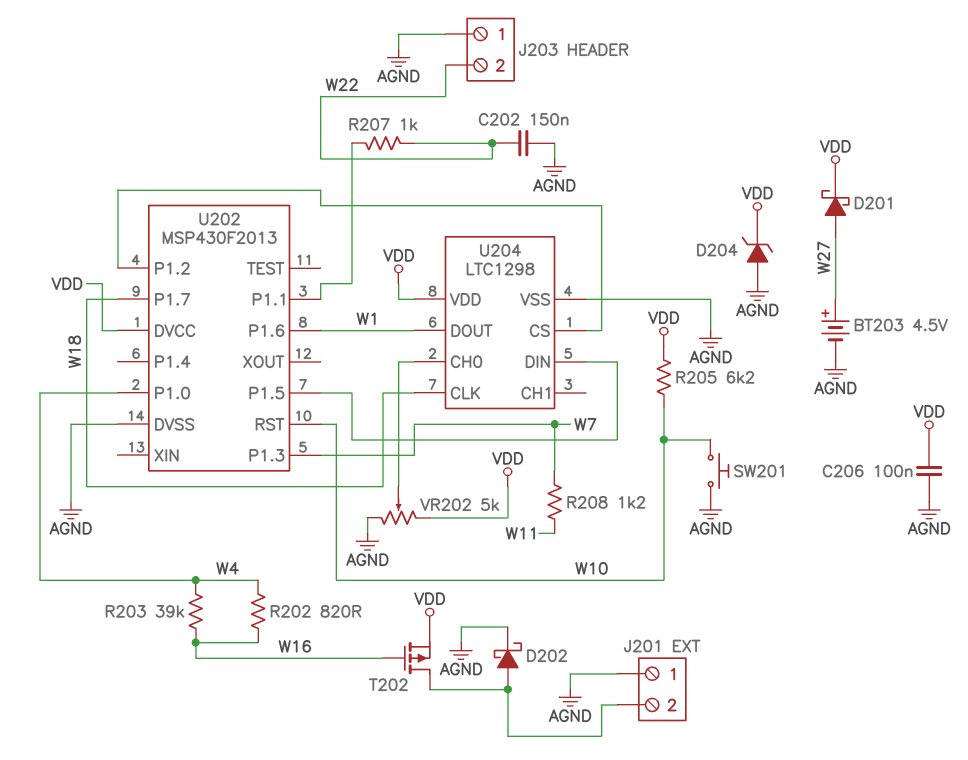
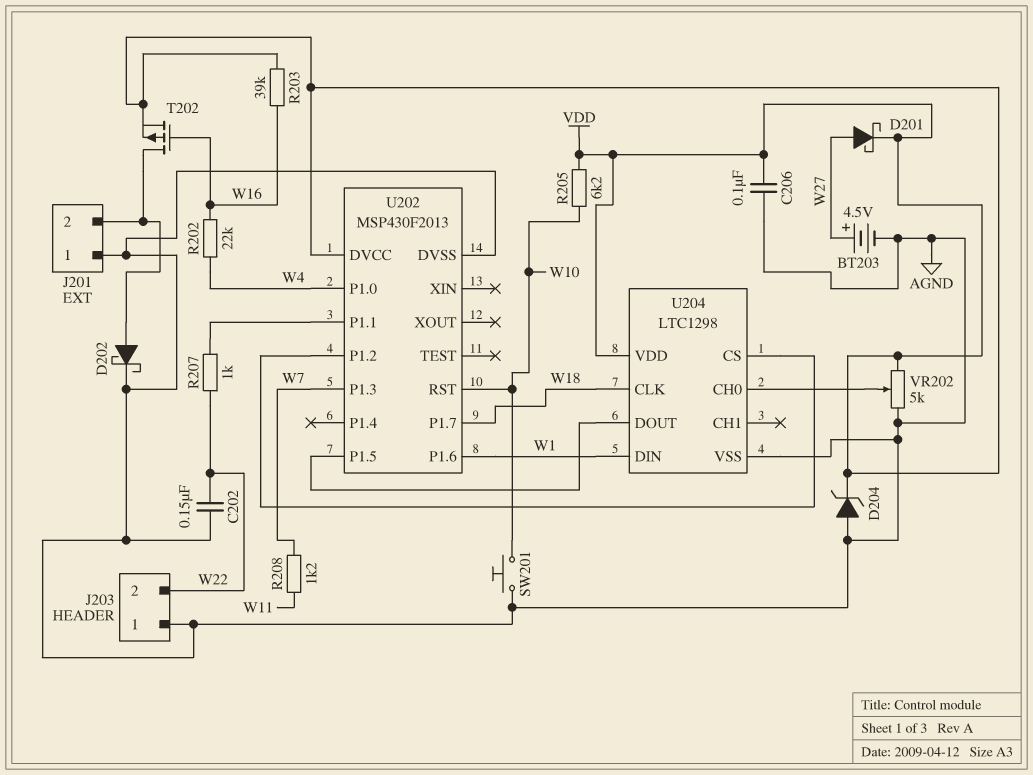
R202: 820 (W4, W16) -> 22k (W4, W16)
R203: 39k (W4, W16) -> 39k (VDD, W16)
U204 pin DIN: U202/P1.5 -> W1
U204 pin DOUT: W1 -> U202/P1.5

